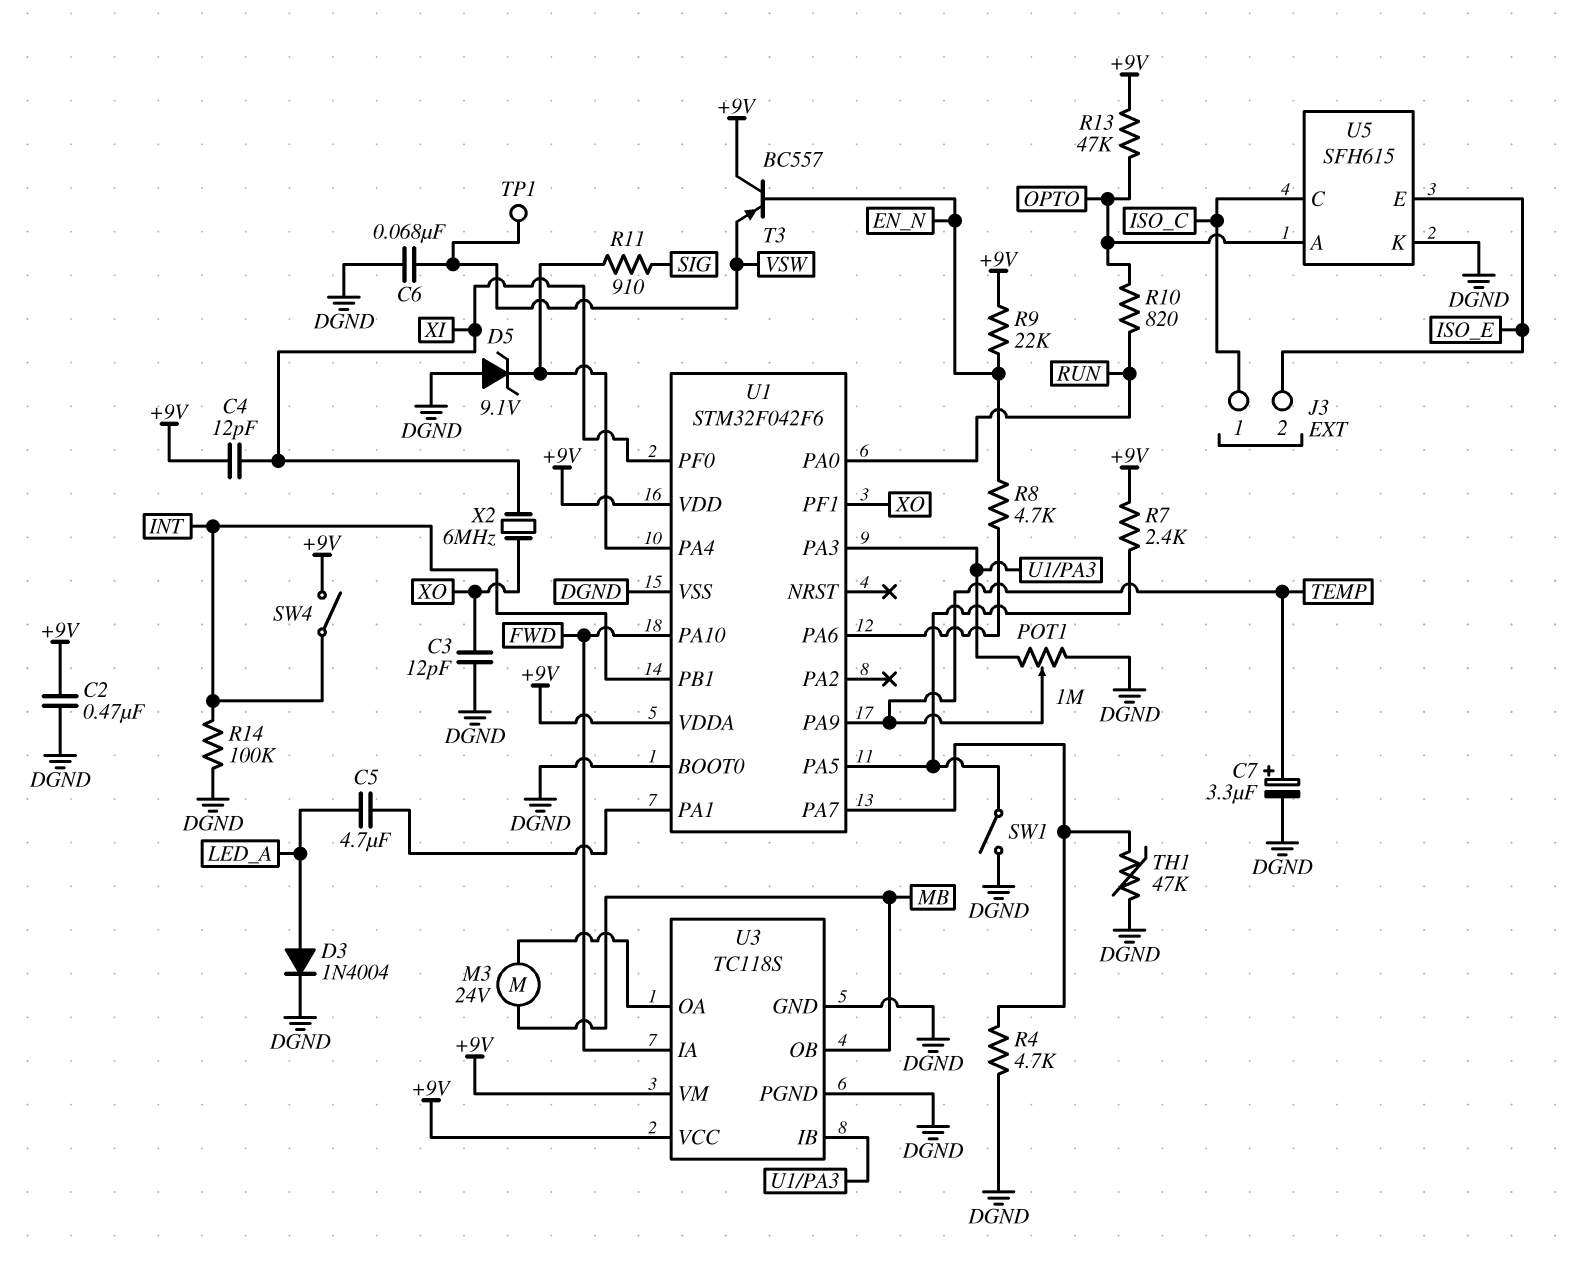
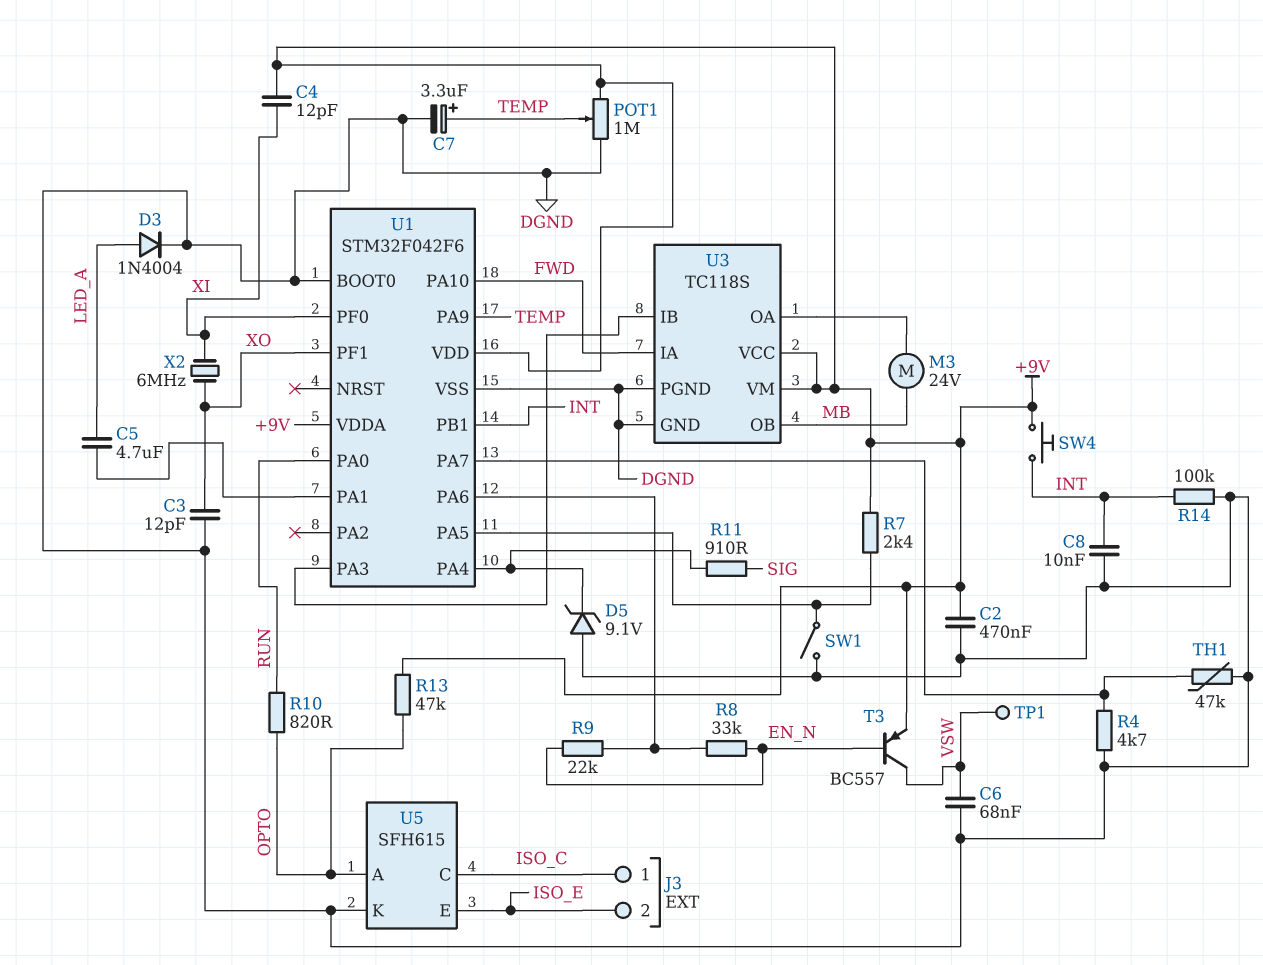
C8: none -> 10nF (DGND, INT)
POT1: 1M (DGND, U1/PA3, wiper TEMP) -> 1M (+9V, DGND, wiper TEMP)
R8: 4.7k (EN_N, U1/PA6) -> 33k (EN_N, U1/PA6)
R9: 22k (+9V, EN_N) -> 22k (EN_N, U1/PA6)
SW4: switch (+9V, INT) -> button (+9V, INT)
T3: PNP BC557 (B EN_N, C +9V, E VSW) -> PNP BC557 (B EN_N, C VSW, E +9V)

